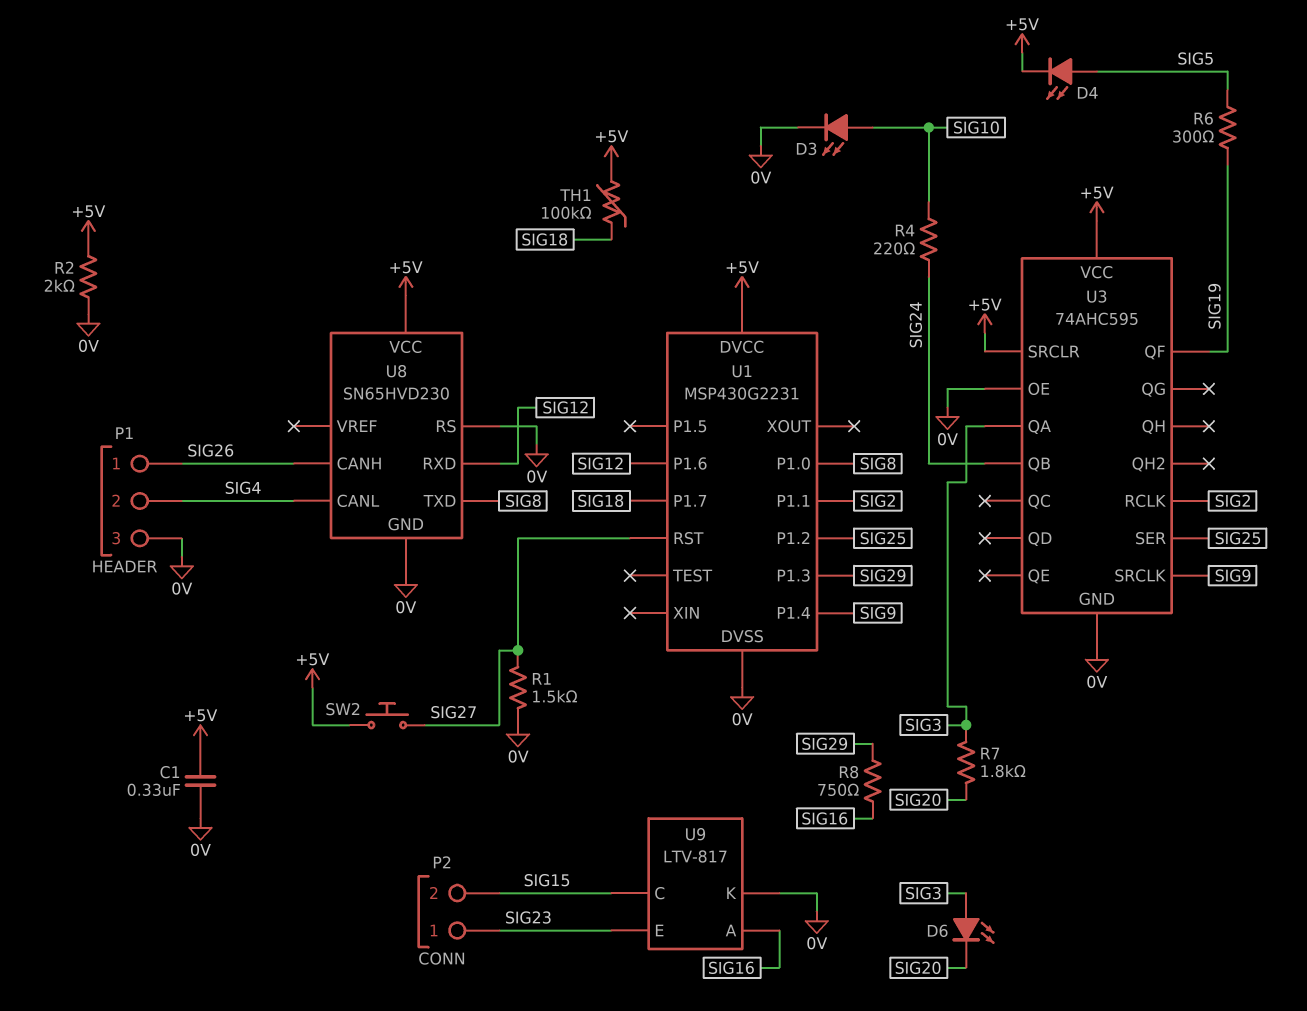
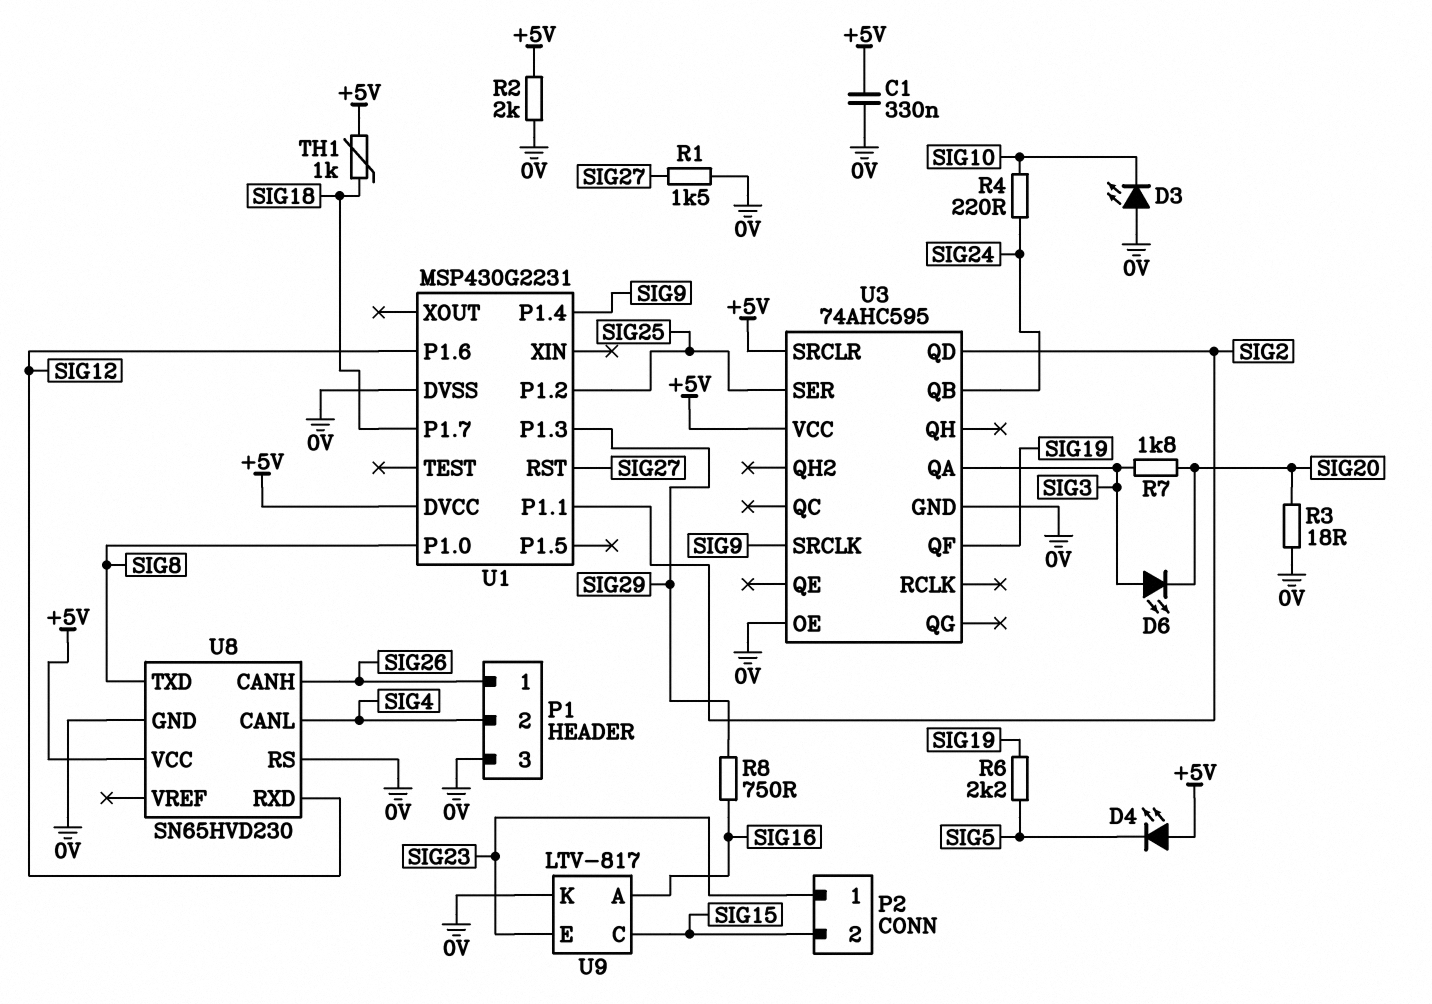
D3: LED (A SIG10, K 0V) -> LED (A 0V, K SIG10)
D4: LED (A SIG5, K +5V) -> LED (A +5V, K SIG5)
R3: none -> 18 (0V, SIG20)
R6: 300 (SIG5, SIG19) -> 2.2k (SIG5, SIG19)
SW2: button (+5V, SIG27) -> none
TH1: 100k (+5V, SIG18) -> 1k (+5V, SIG18)
U3 pin QD: none -> SIG2
U3 pin RCLK: SIG2 -> none

